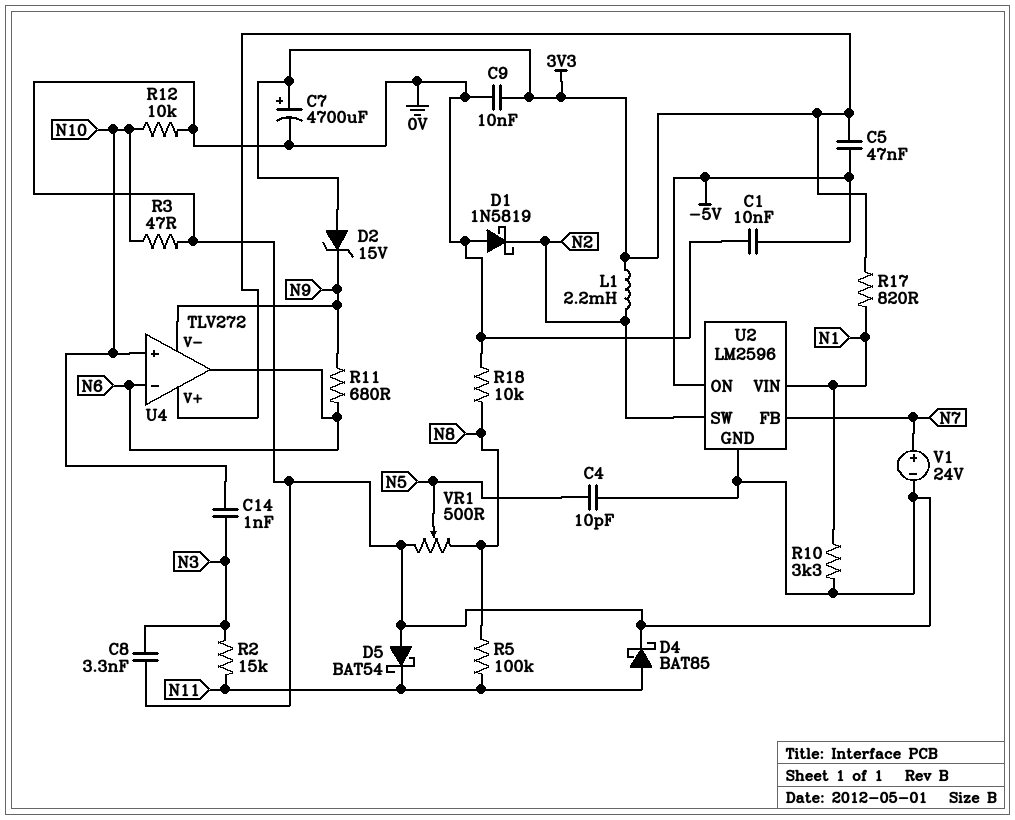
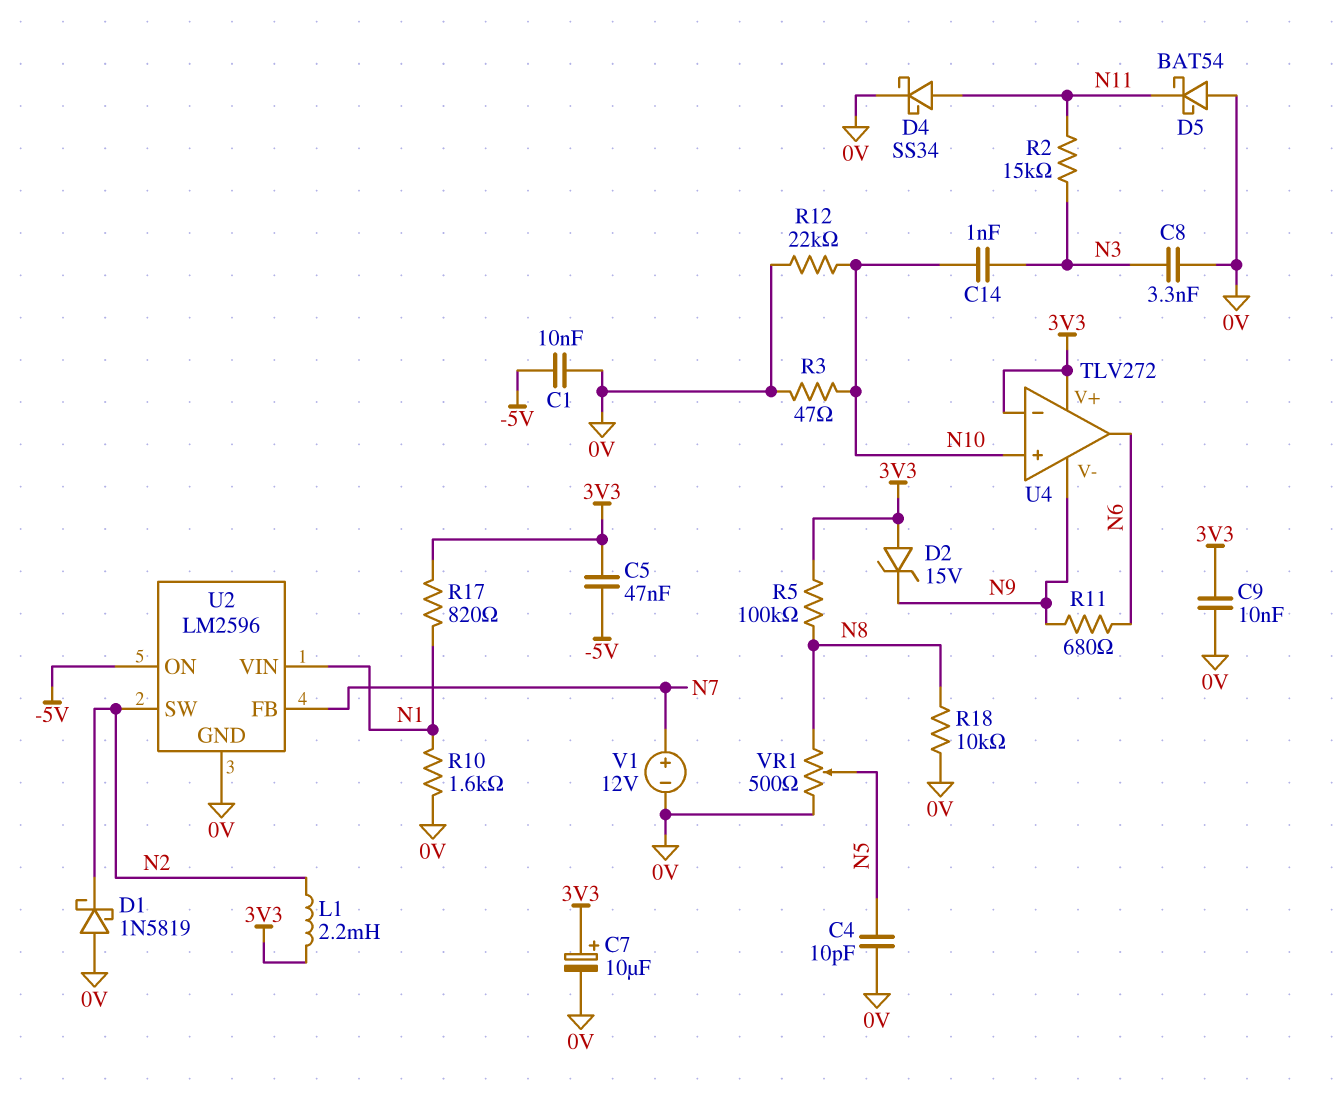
C7: 4700uF (plus 3V3, minus 0V) -> 10uF (plus 3V3, minus 0V)
D4: schottky BAT85 (A N11, K 0V) -> schottky SS34 (A N11, K 0V)
R5: 100k (N8, N11) -> 100k (3V3, N8)
R10: 3.3k (0V, N1) -> 1.6k (0V, N1)
R12: 10k (0V, N10) -> 22k (0V, N10)
U4 pin in-: N6 -> 3V3
V1: 24V (plus N7, minus 0V) -> 12V (plus N7, minus 0V)

